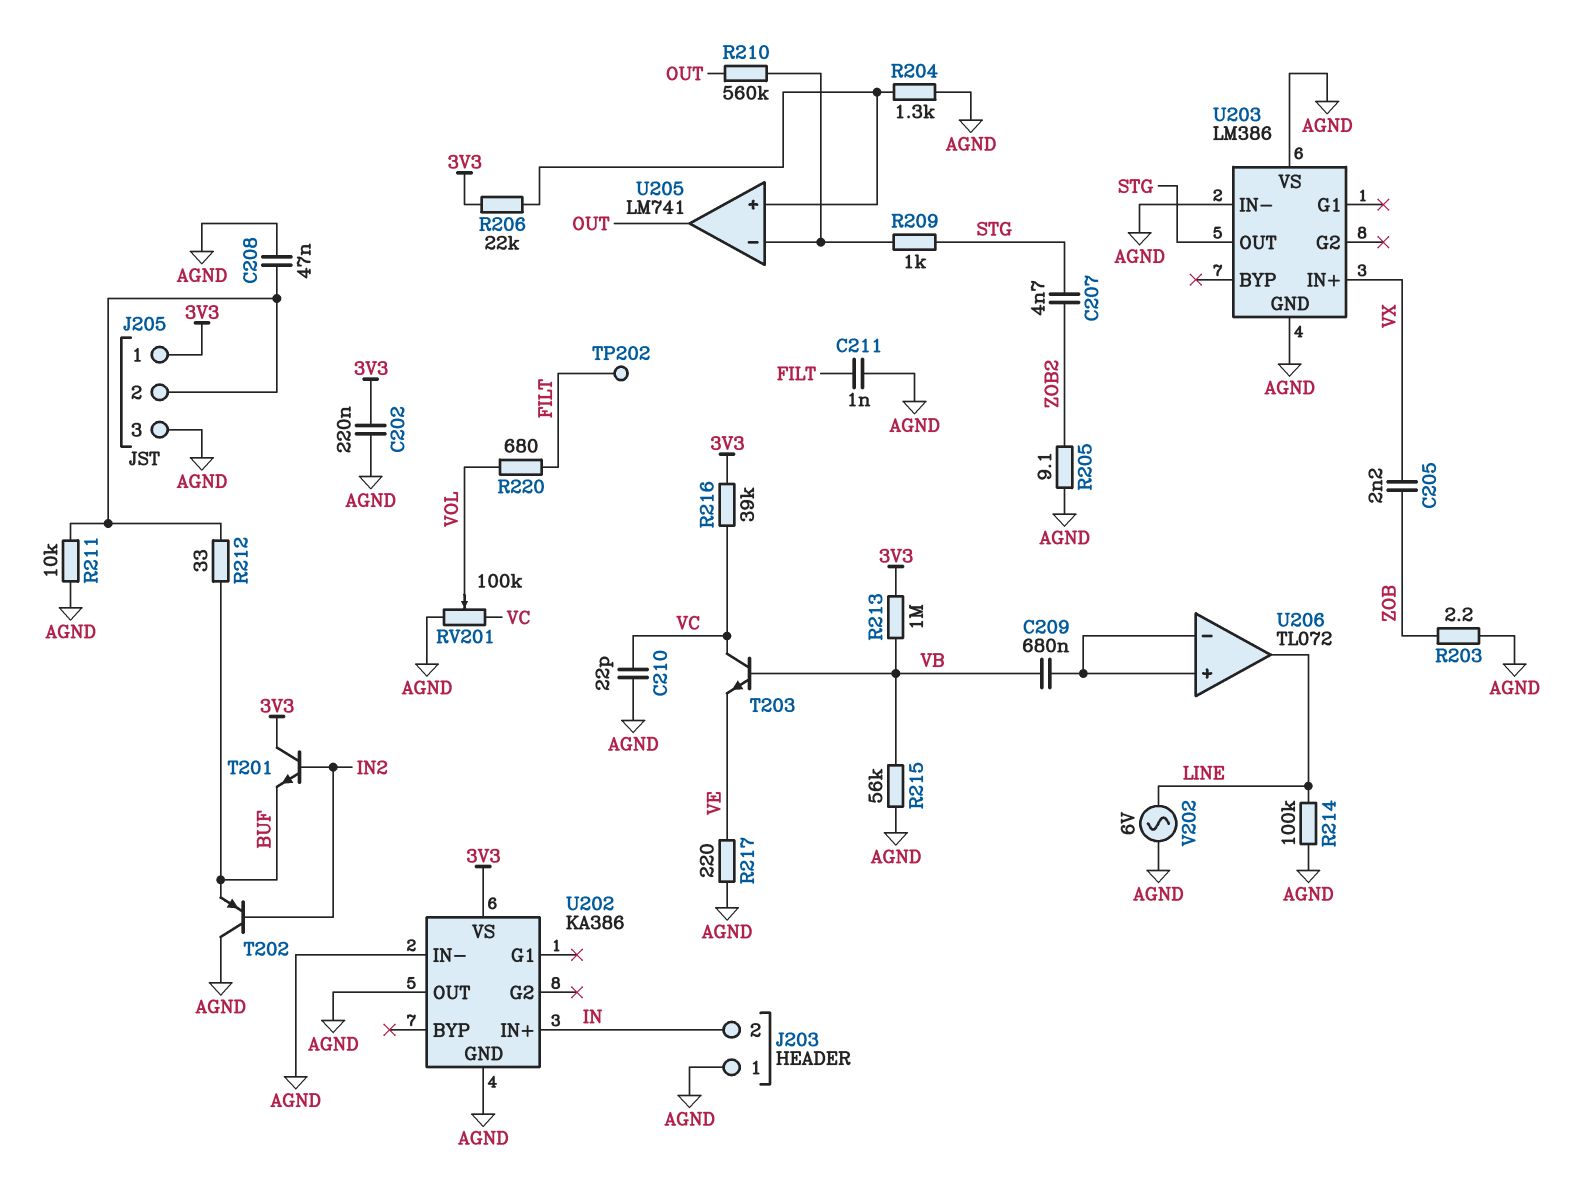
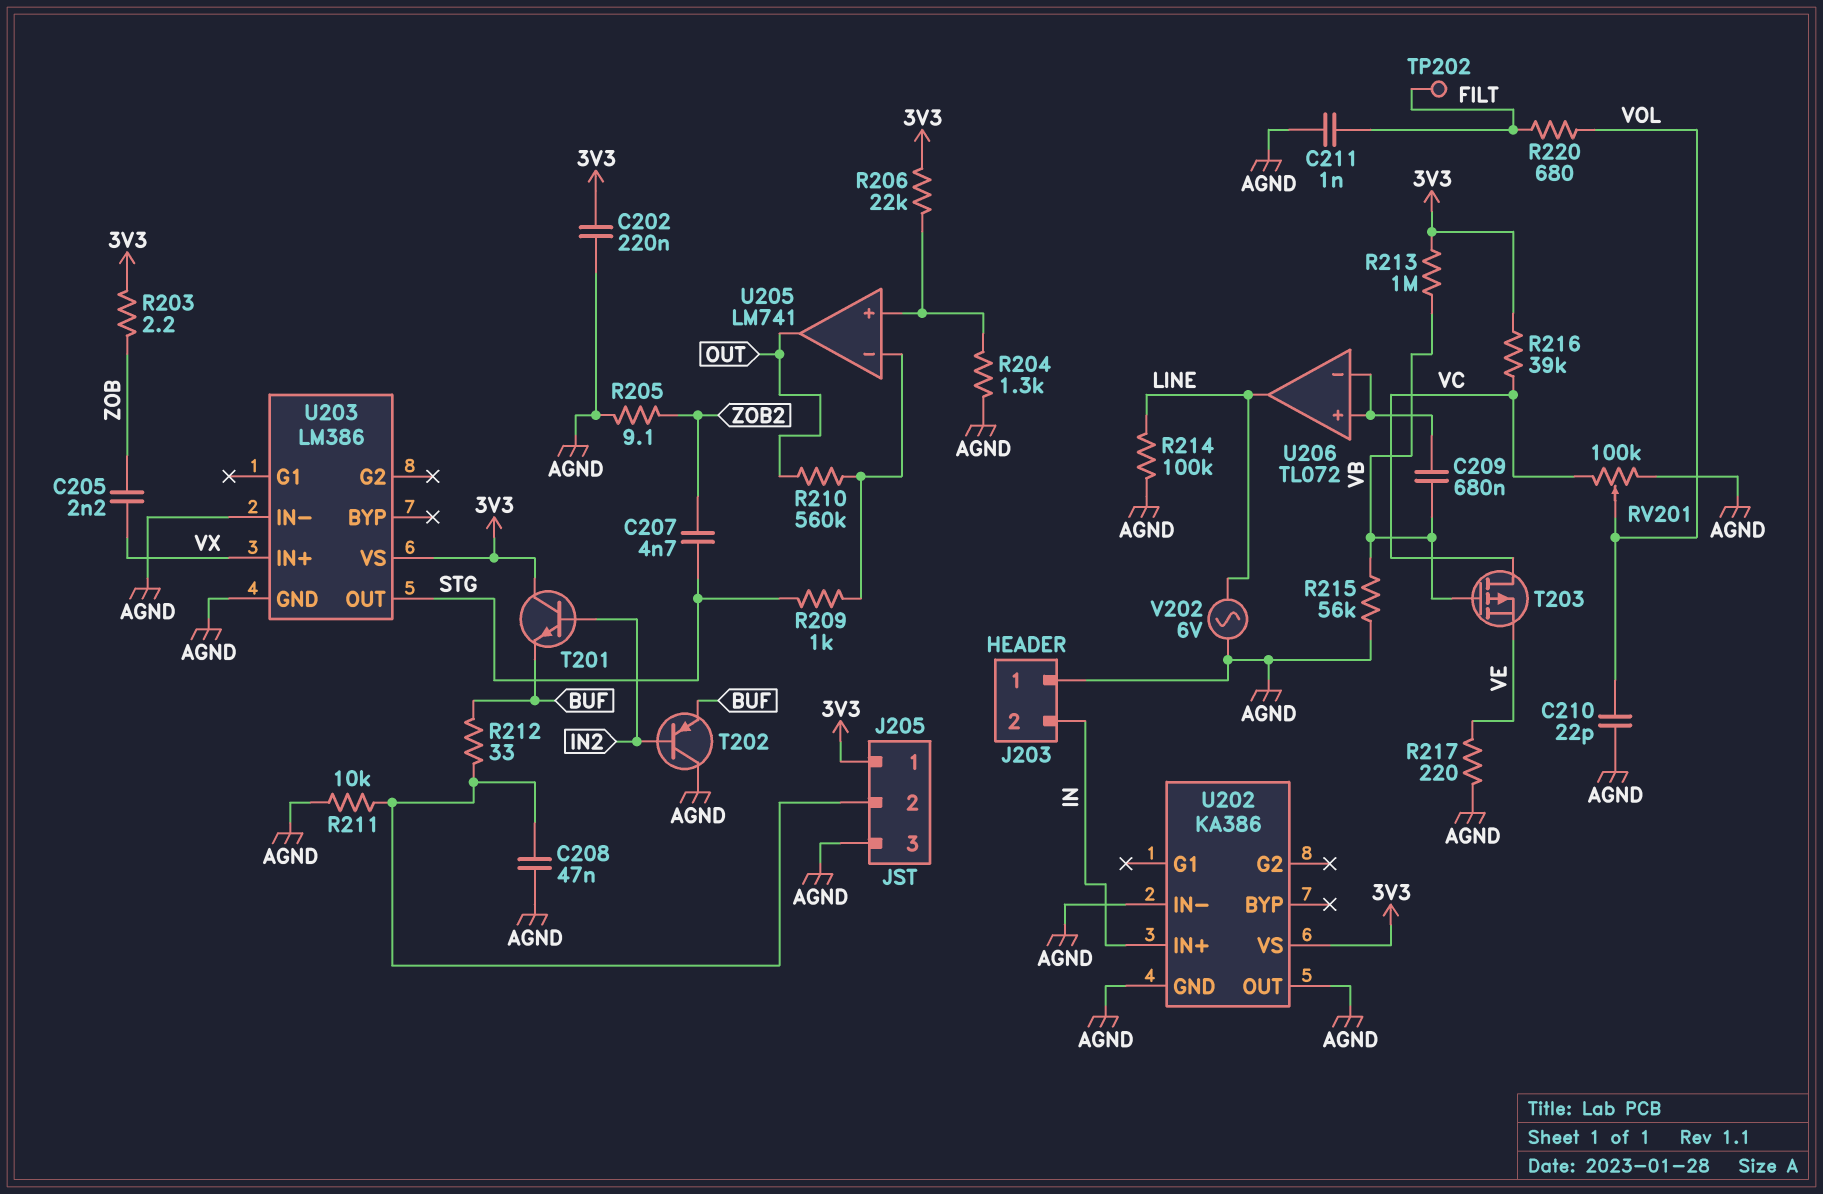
C210: 22pF (AGND, VC) -> 22pF (AGND, VOL)
R203: 2.2 (AGND, ZOB) -> 2.2 (3V3, ZOB)
T203: NPN (B VB, C VC, E VE) -> PMOS (G VB, D VC, S VE)
U203 pin VS: AGND -> 3V3

